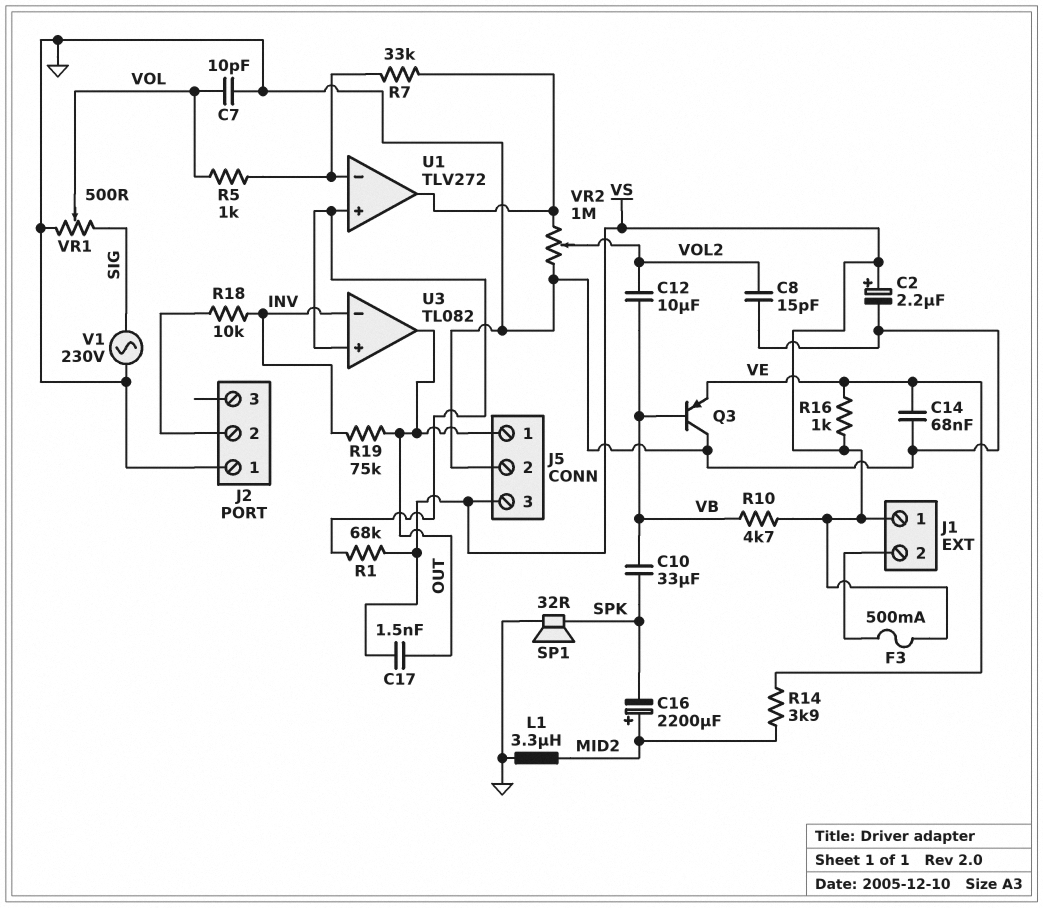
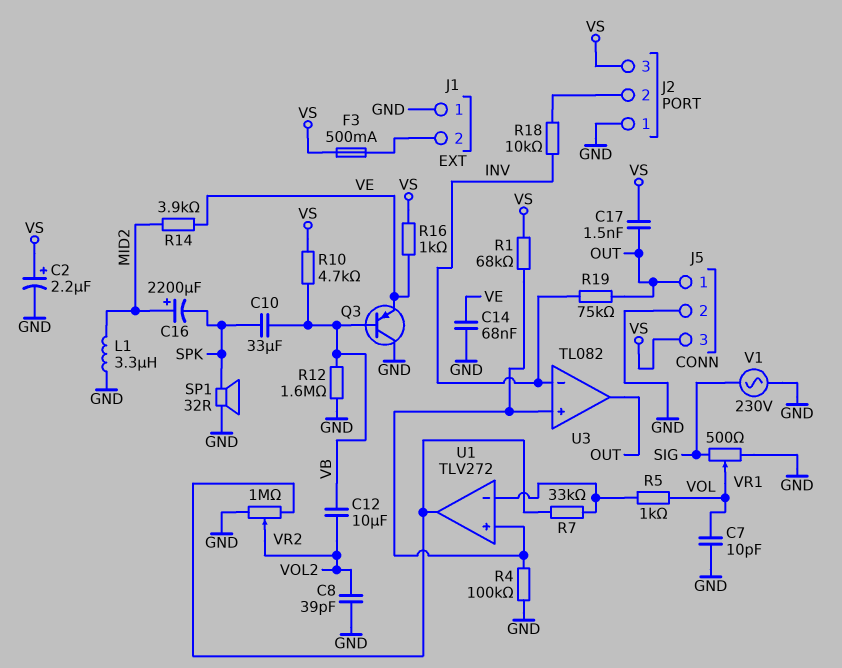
C8: 15pF (GND, VOL2) -> 39pF (GND, VOL2)
J1 pin 1: VS -> GND
J2 pin 3: none -> VS
R4: none -> 100k (GND, U1/in+)
R12: none -> 1.6M (GND, VB)

